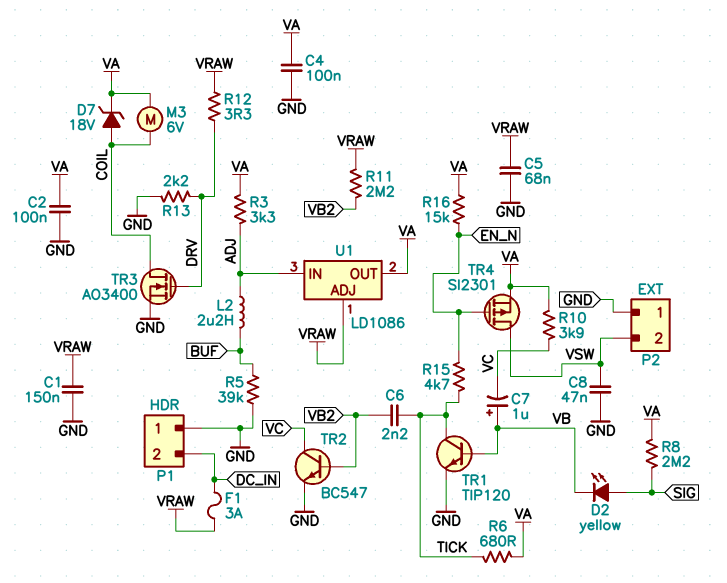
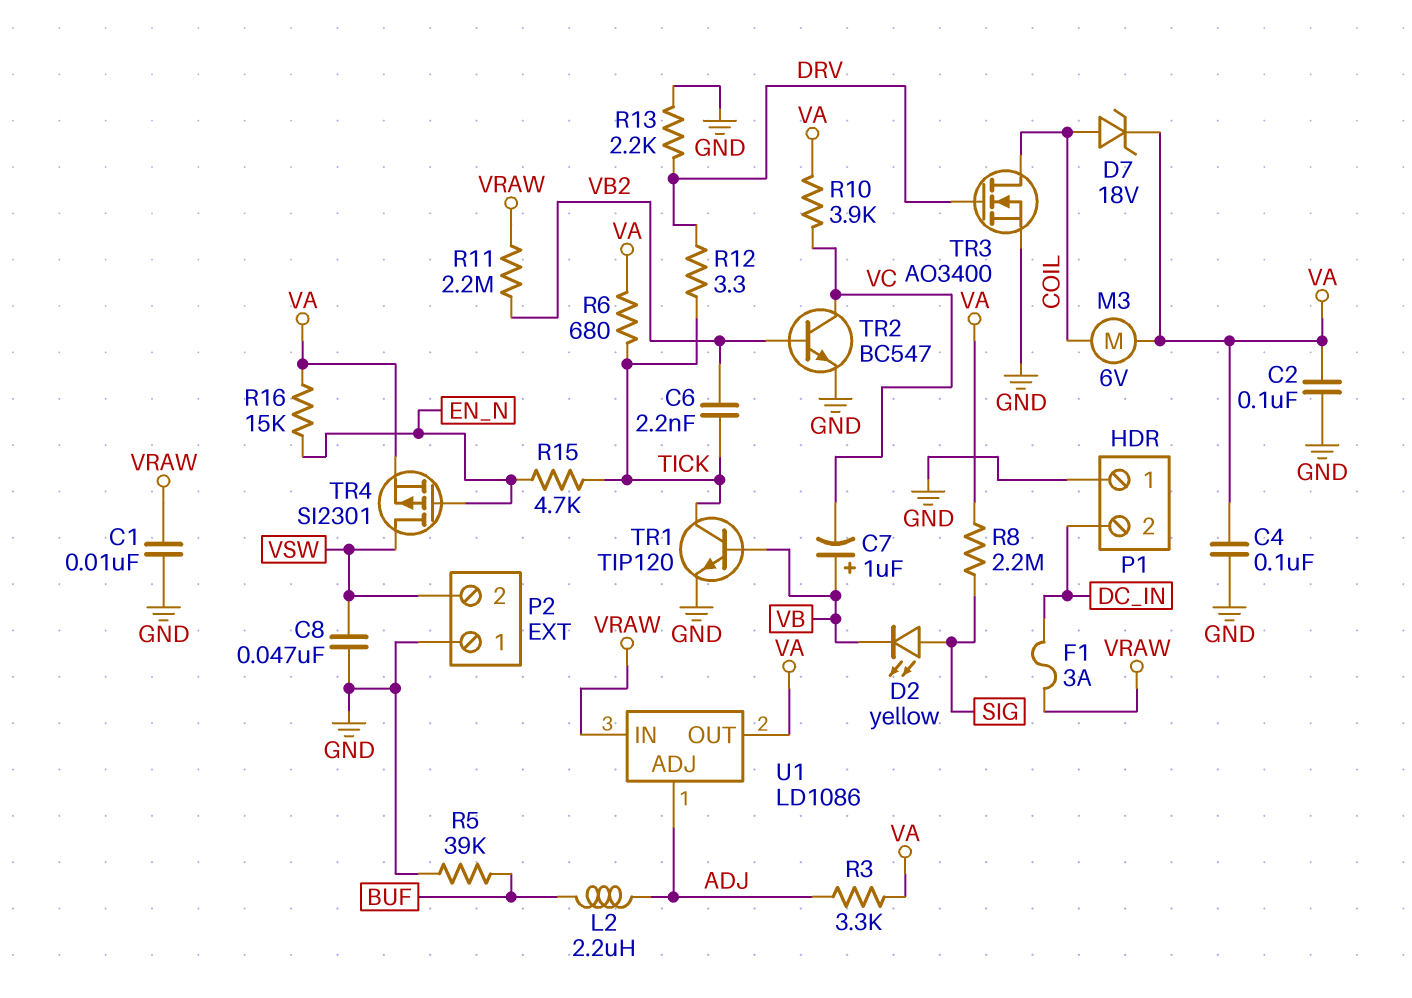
C1: 150nF (GND, VRAW) -> 10nF (GND, VRAW)
C5: 68nF (GND, VRAW) -> none
R12: 3.3 (DRV, VRAW) -> 3.3 (DRV, TICK)
U1 pin ADJ: VRAW -> ADJ
U1 pin IN: ADJ -> VRAW

